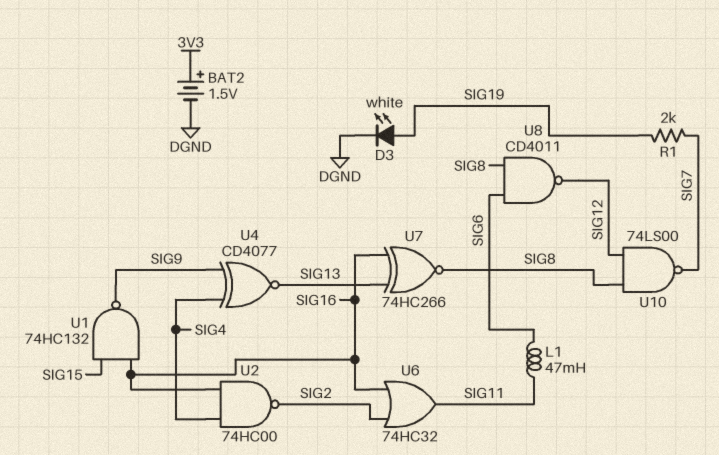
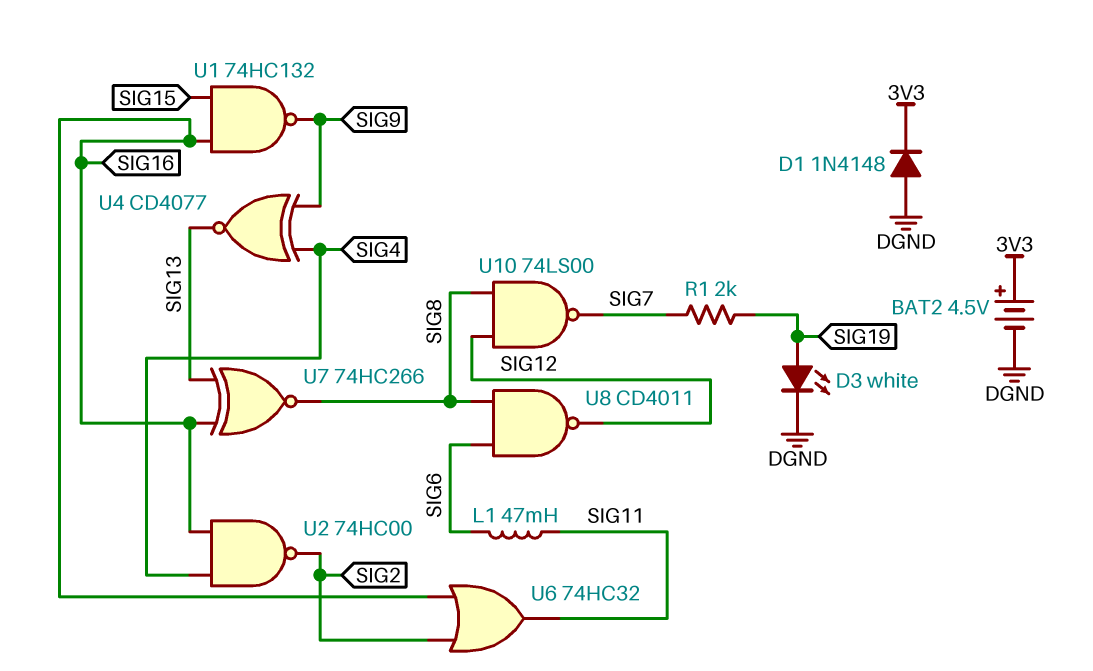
BAT2: 1.5V (plus 3V3, minus DGND) -> 4.5V (plus 3V3, minus DGND)
D1: none -> diode 1N4148 (A DGND, K 3V3)

